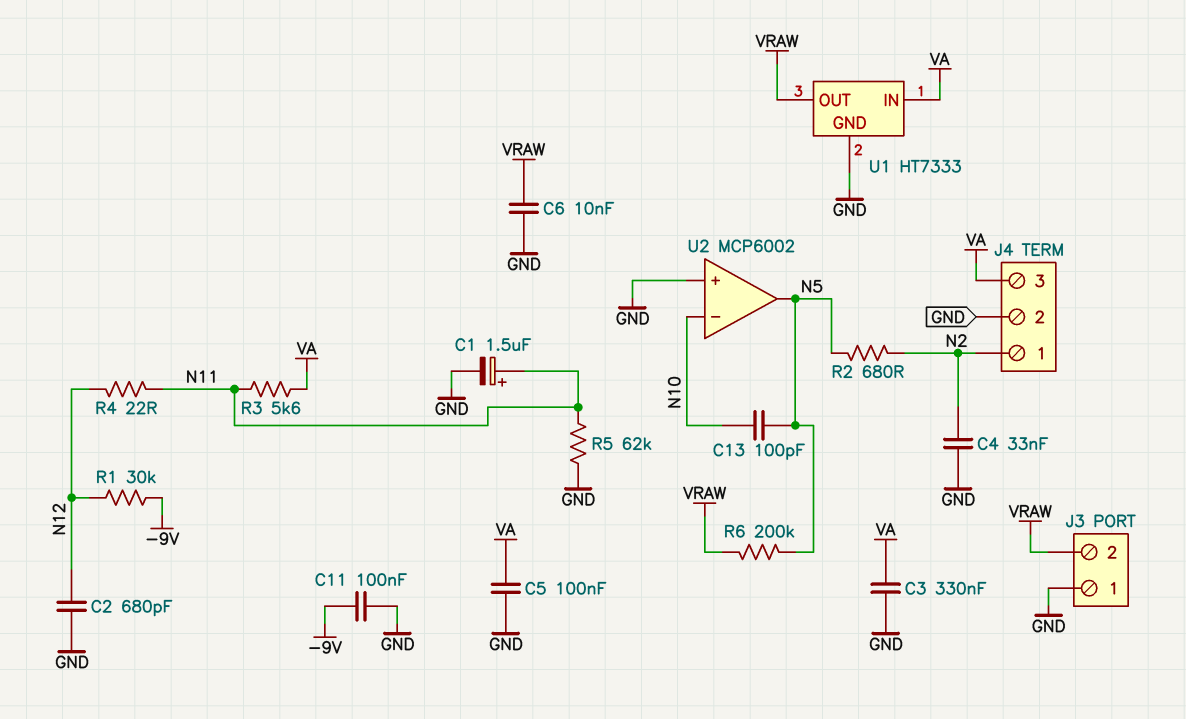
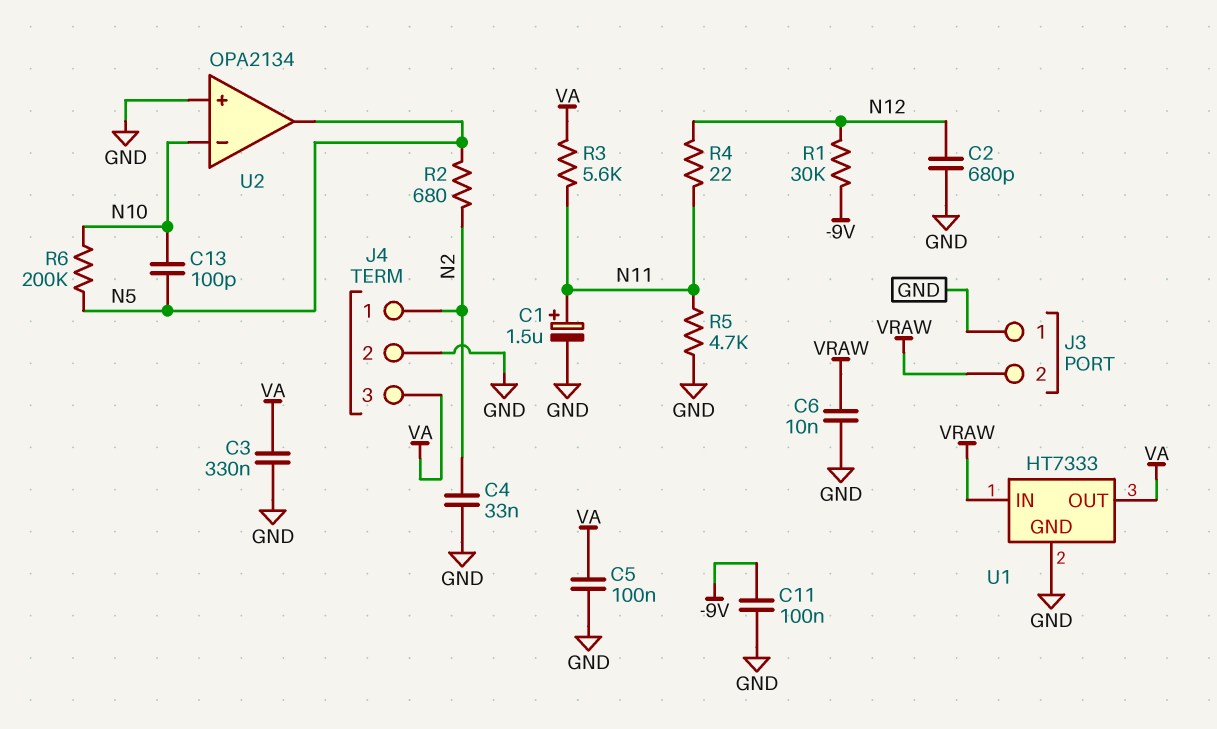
R5: 62k (GND, N11) -> 4.7k (GND, N11)
R6: 200k (N5, VRAW) -> 200k (N5, N10)
U1 pin IN: VA -> VRAW
U1 pin OUT: VRAW -> VA
U2: MCP6002 -> OPA2134

